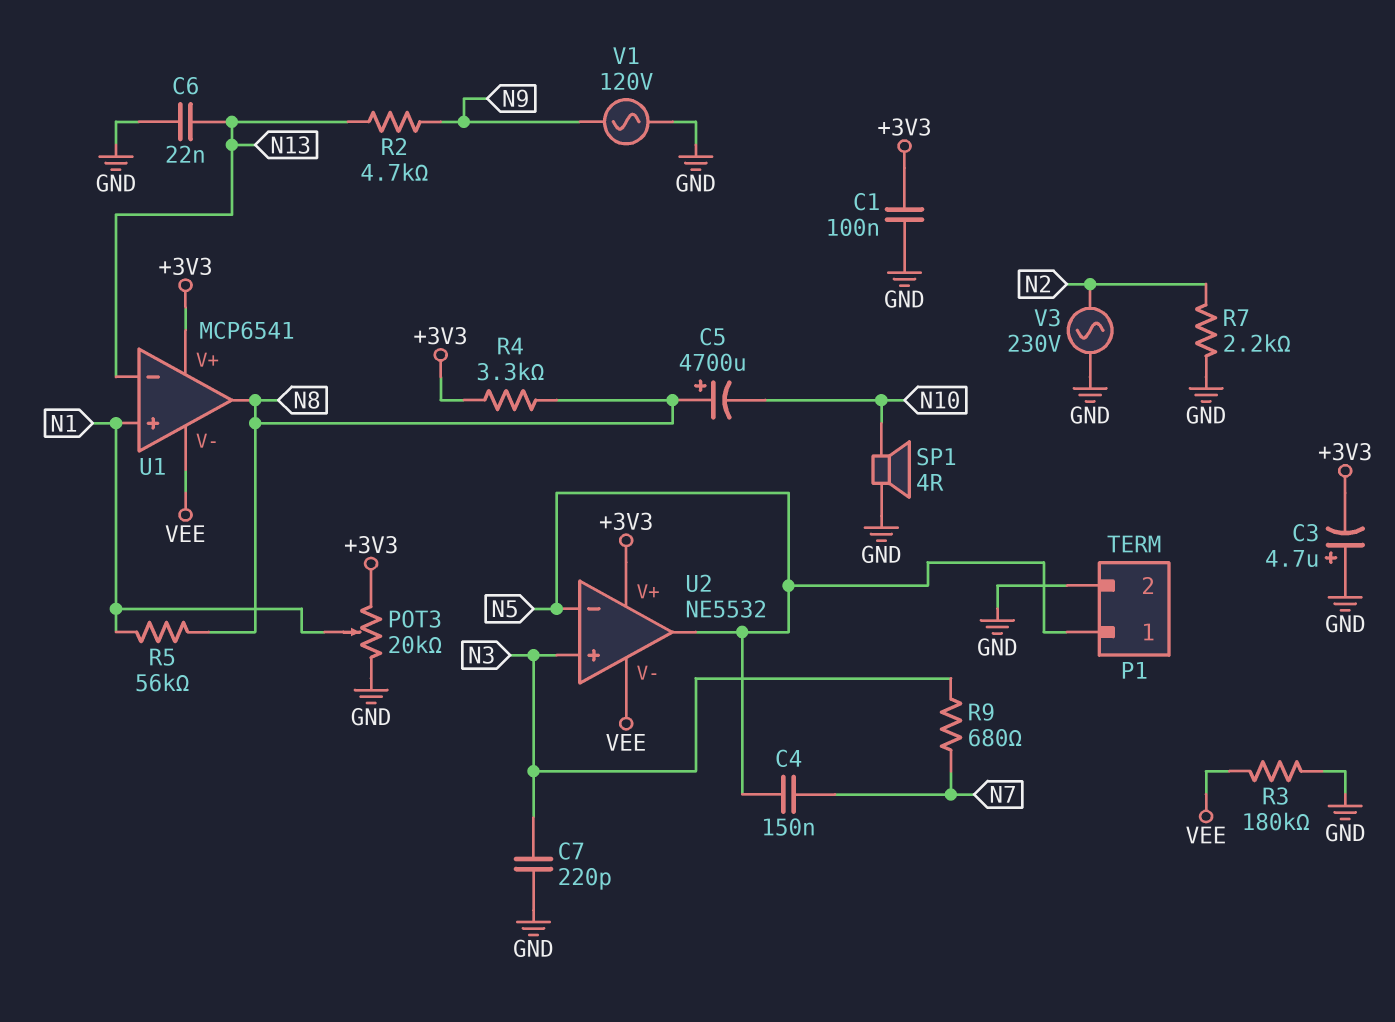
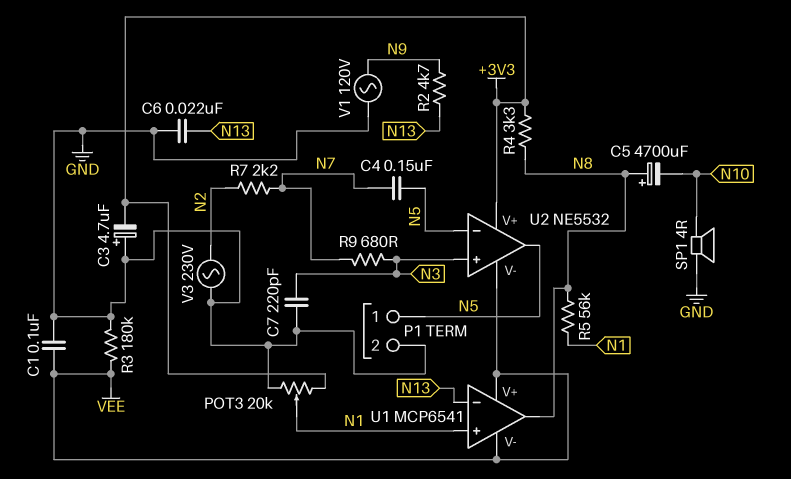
C1: 100nF (+3V3, GND) -> 100nF (GND, VEE)
R7: 2.2k (GND, N2) -> 2.2k (N2, N7)
U1 pin V+: +3V3 -> VEE

